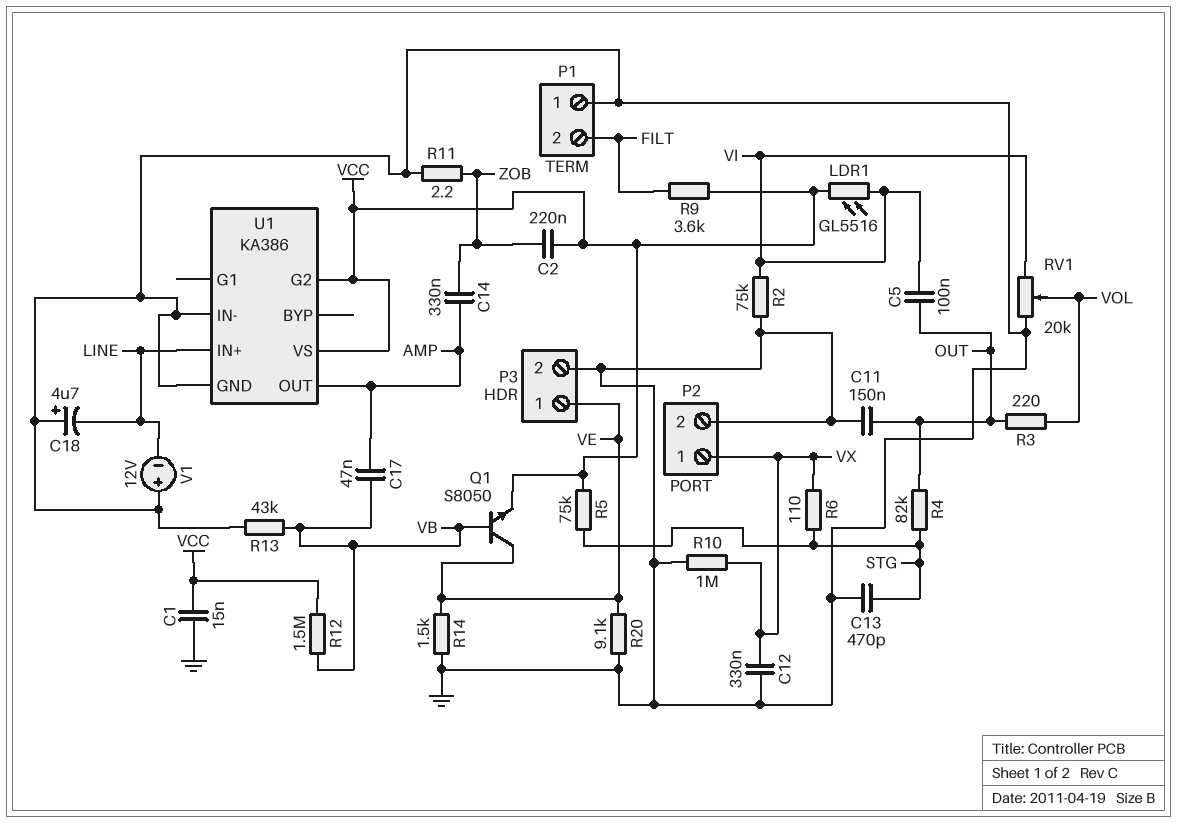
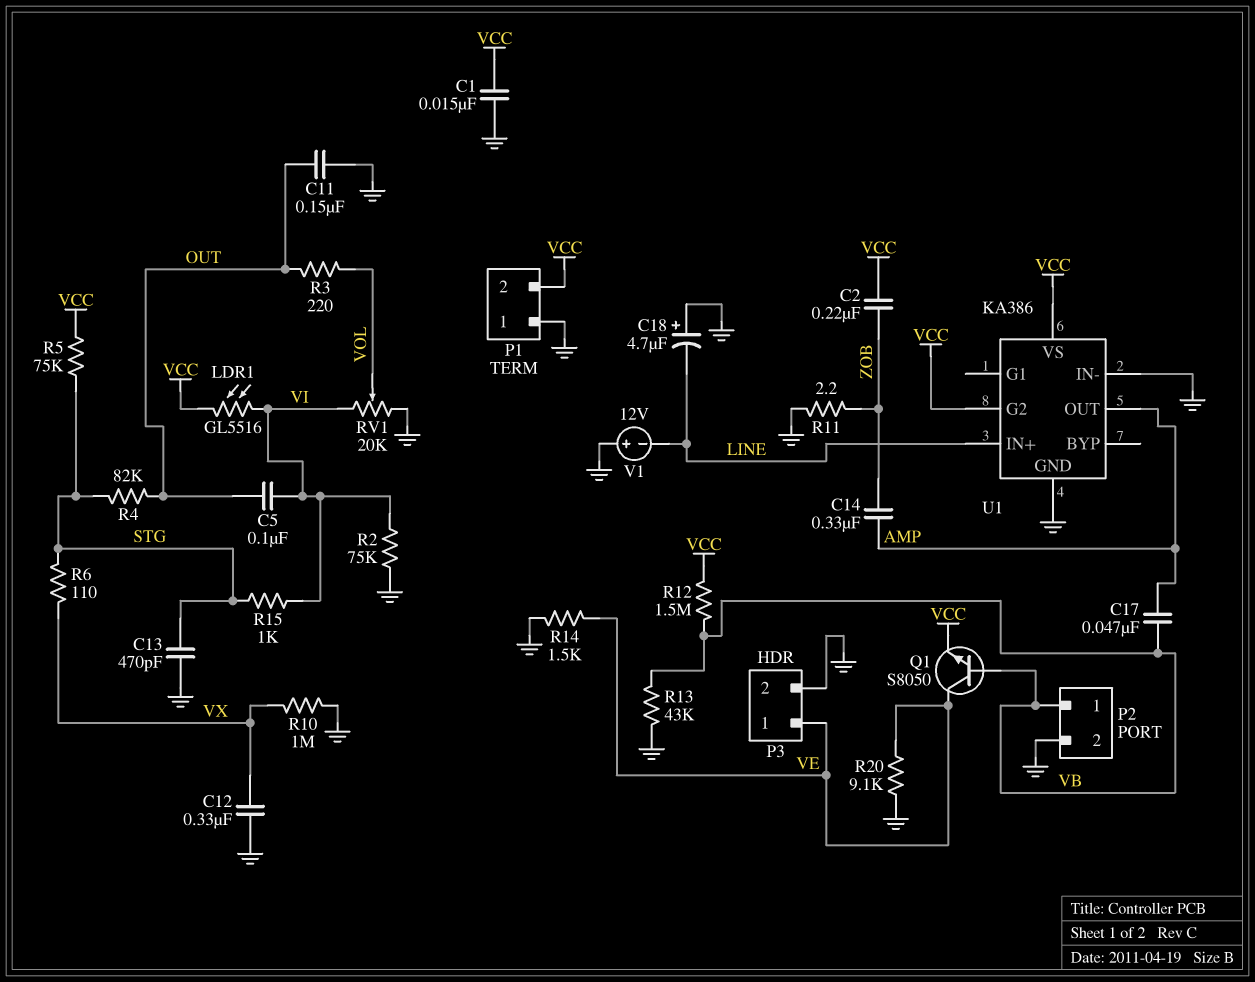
P1 pin 2: FILT -> VCC
P2 pin 1: VX -> VB
R9: 3.6k (FILT, VCC) -> none
R15: none -> 1k (STG, VI)

